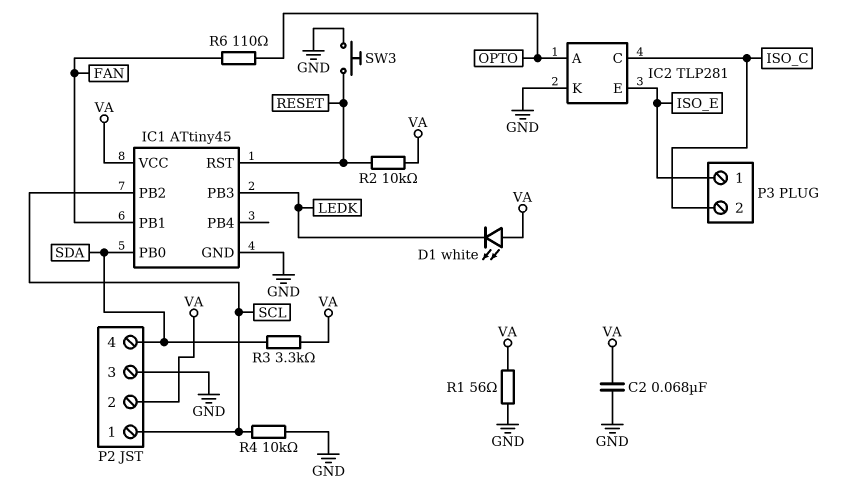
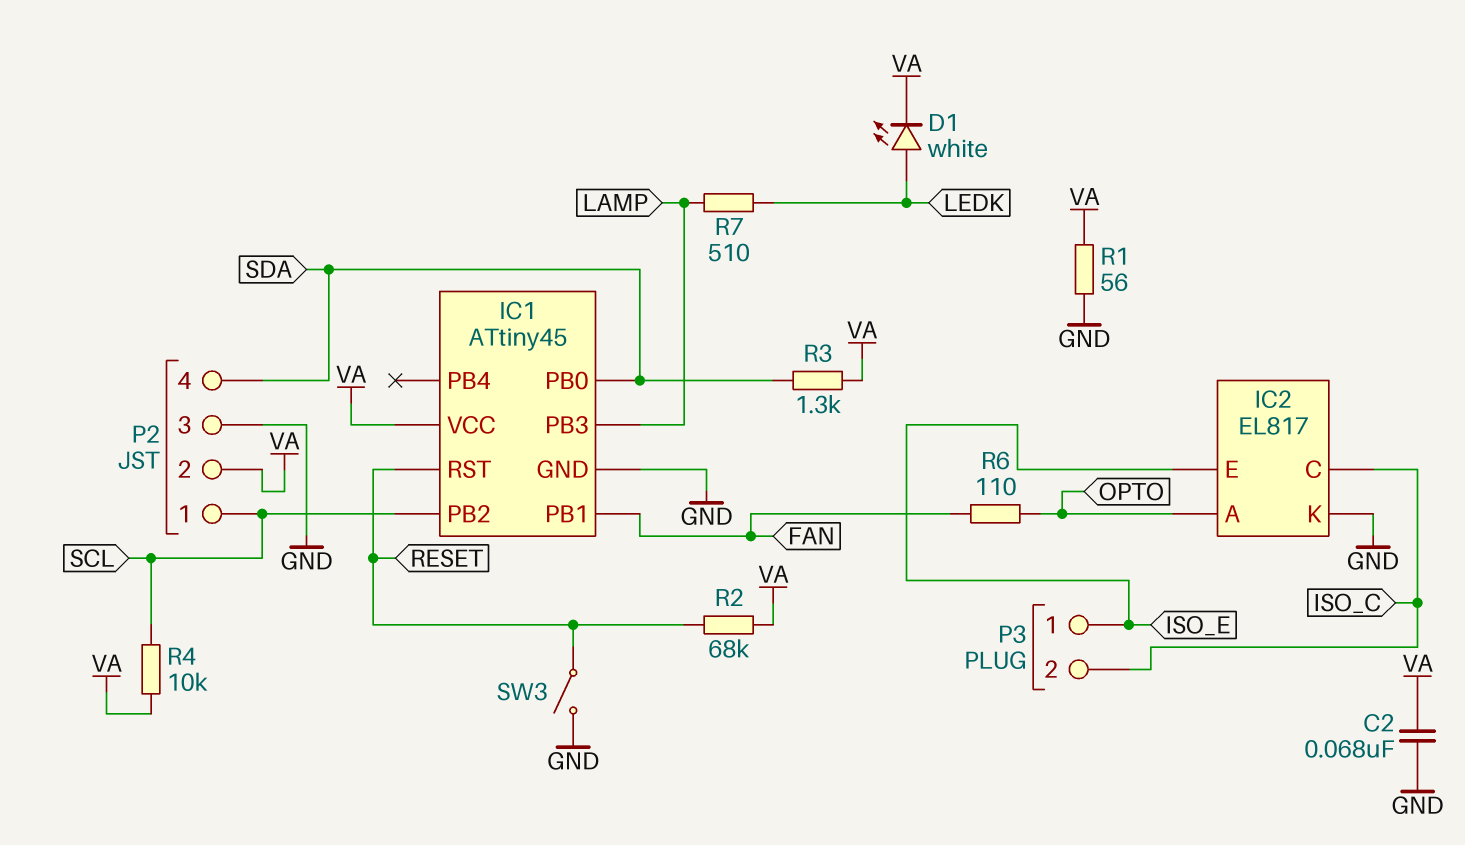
D1: LED white (A VA, K LEDK) -> LED white (A LEDK, K VA)
IC1 pin PB3: LEDK -> LAMP
IC2: TLP281 -> EL817
R2: 10k (RESET, VA) -> 68k (RESET, VA)
R3: 3.3k (SDA, VA) -> 1.3k (SDA, VA)
R4: 10k (GND, SCL) -> 10k (SCL, VA)
R7: none -> 510 (LAMP, LEDK)
SW3: button (GND, RESET) -> switch (GND, RESET)

